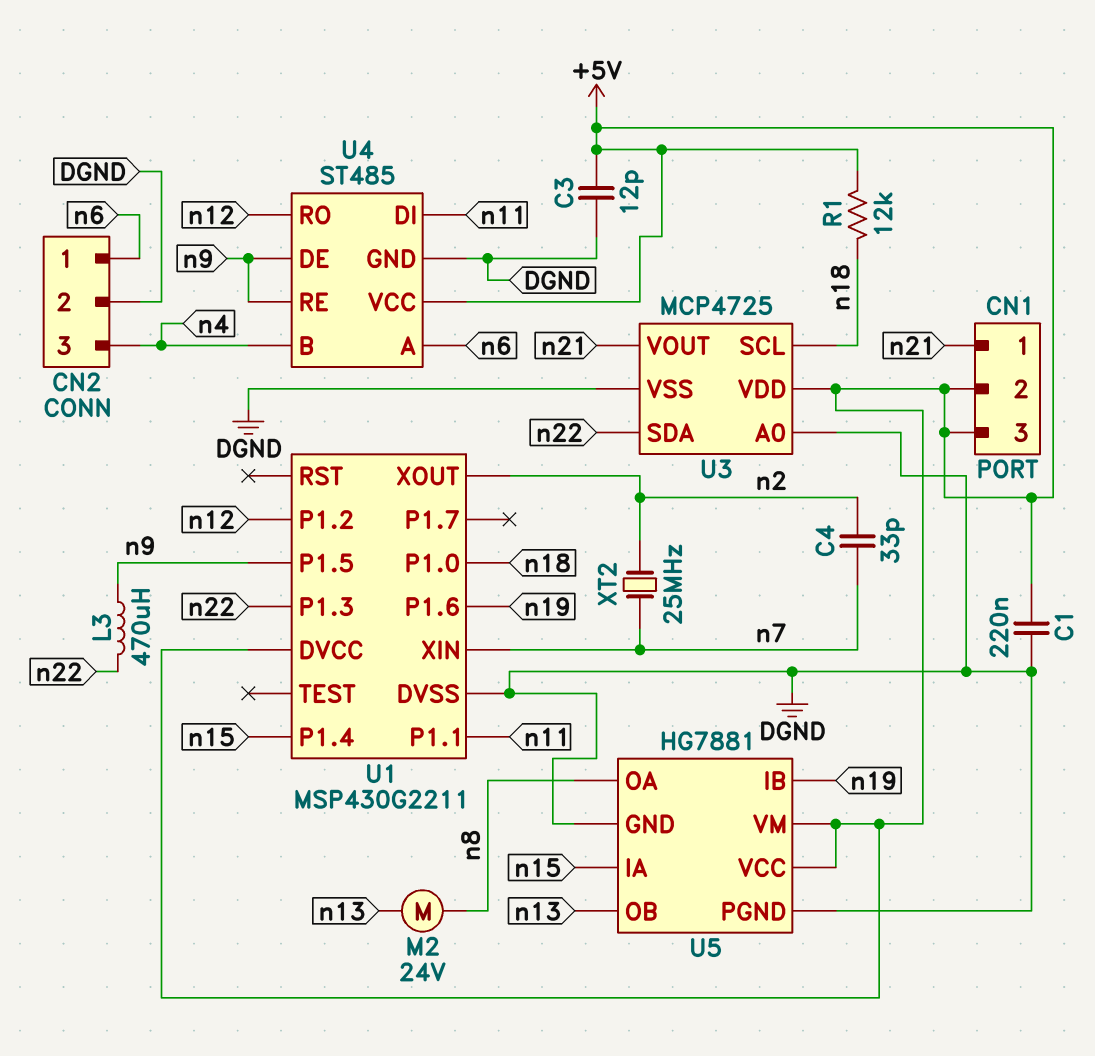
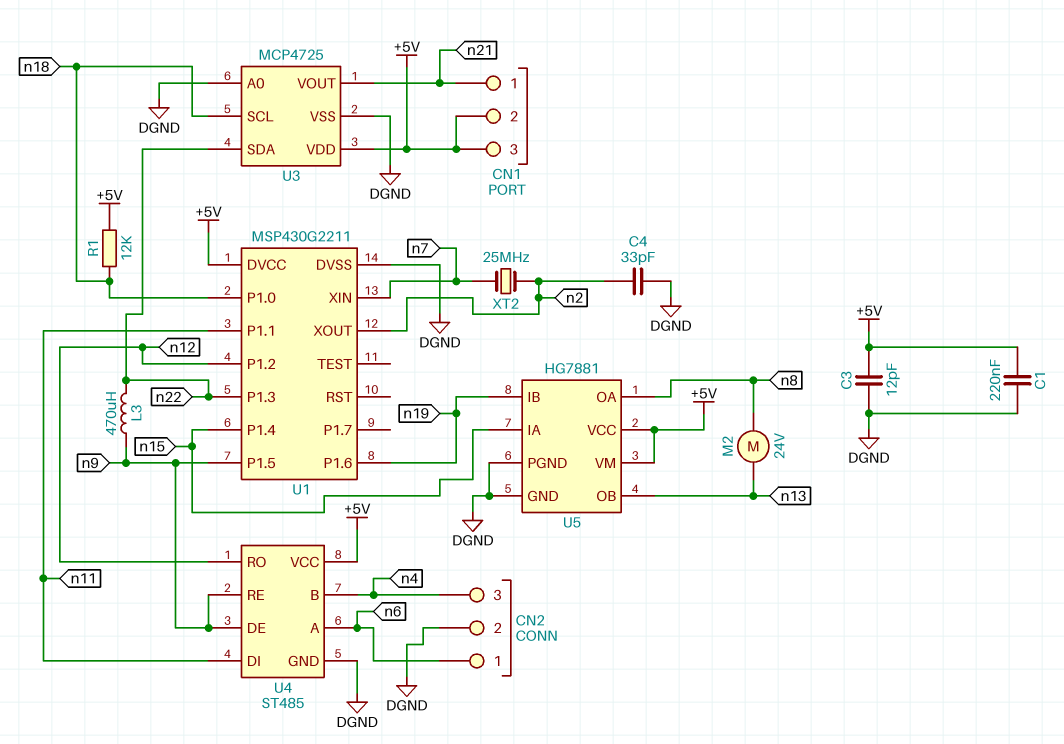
C4: 33pF (n2, n7) -> 33pF (DGND, n2)

